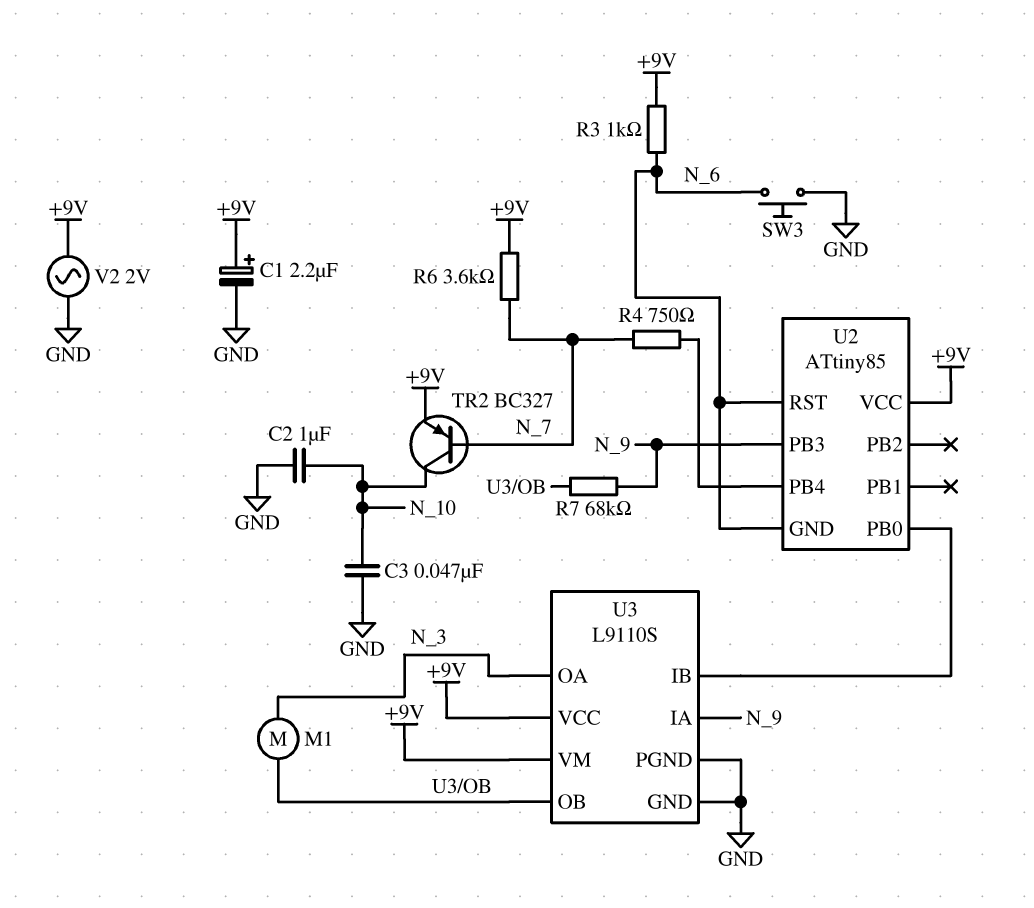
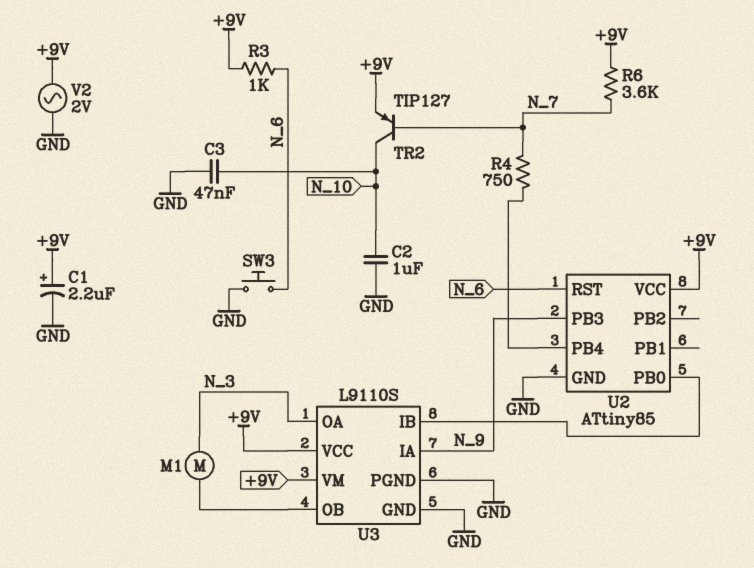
R7: 68k (N_9, U3/OB) -> none
TR2: PNP BC327 (B N_7, C N_10, E +9V) -> PNP TIP127 (B N_7, C N_10, E +9V)
U2 pin GND: N_6 -> GND

